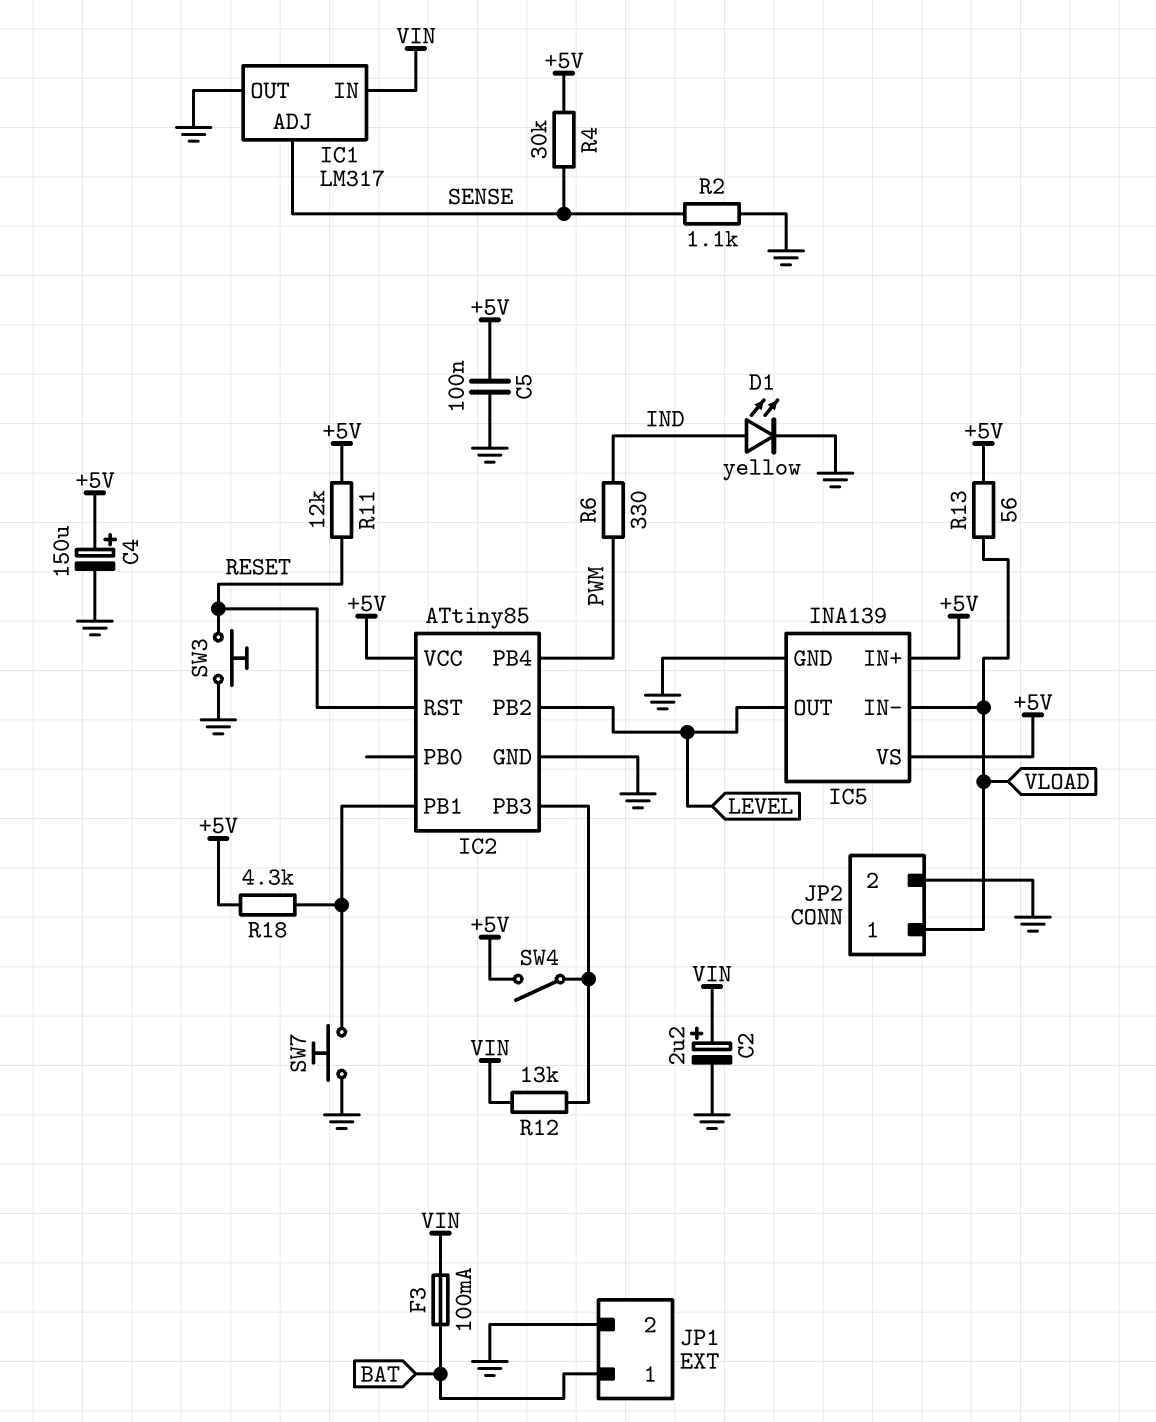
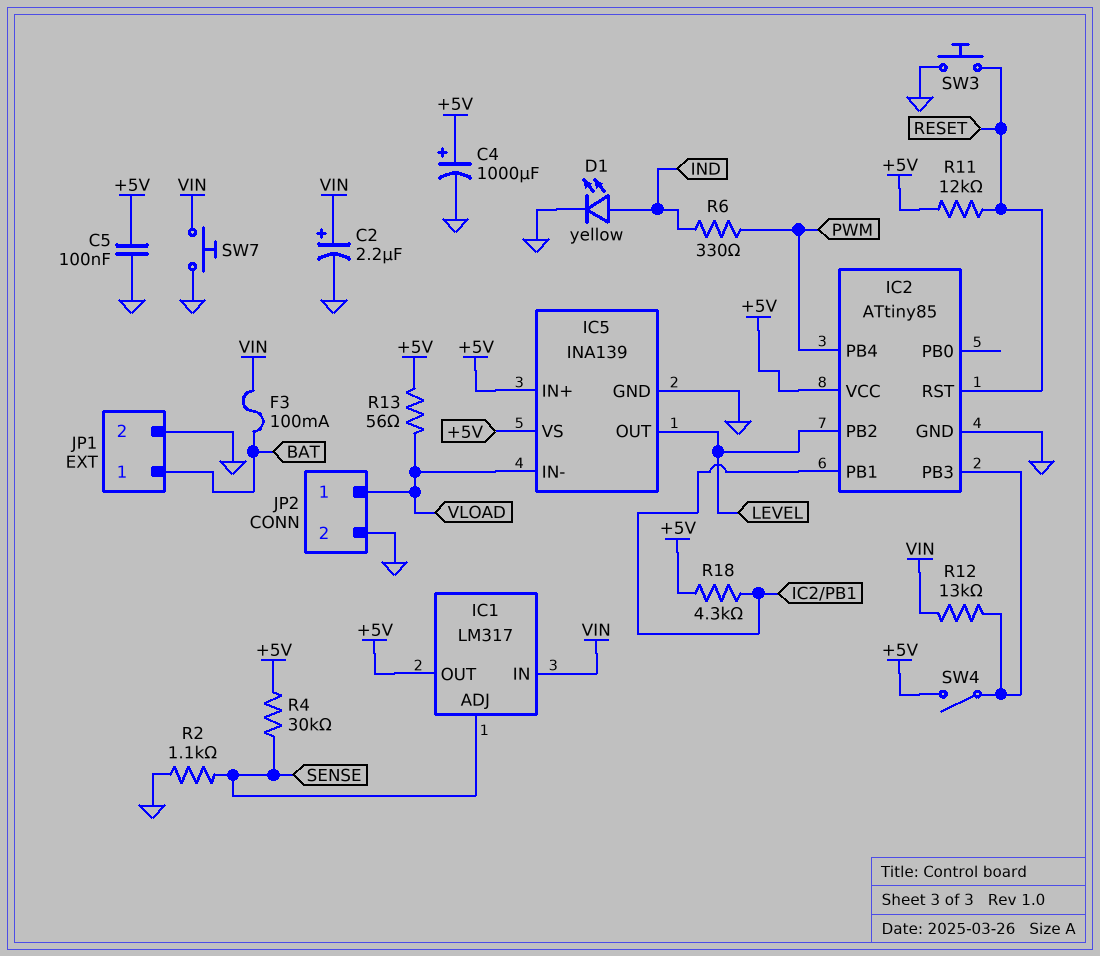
C4: 150uF (plus +5V, minus GND) -> 1000uF (plus +5V, minus GND)
IC1 pin OUT: GND -> +5V
SW7: button (GND, IC2/PB1) -> button (GND, VIN)

